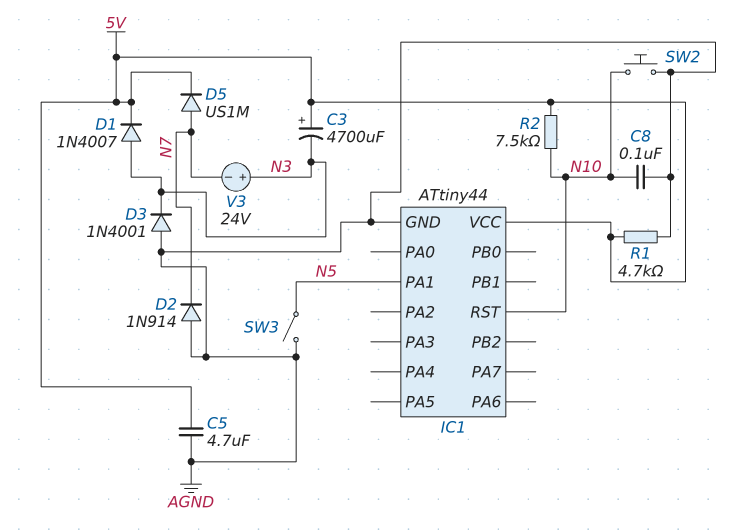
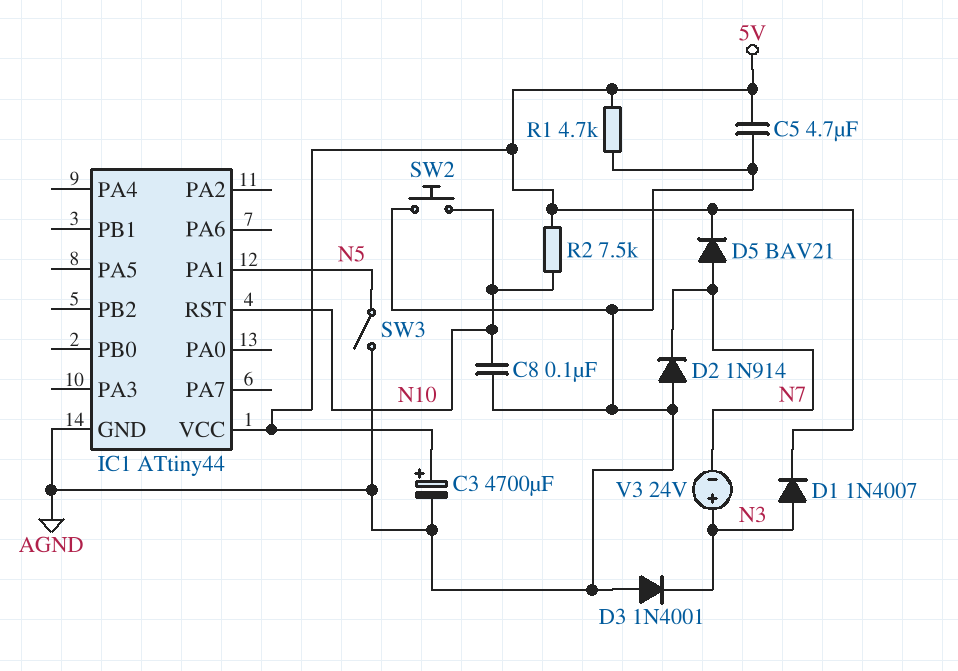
C3: 4700uF (plus 5V, minus N3) -> 4700uF (plus 5V, minus AGND)
D5: diode US1M (A N7, K 5V) -> diode BAV21 (A N7, K 5V)

